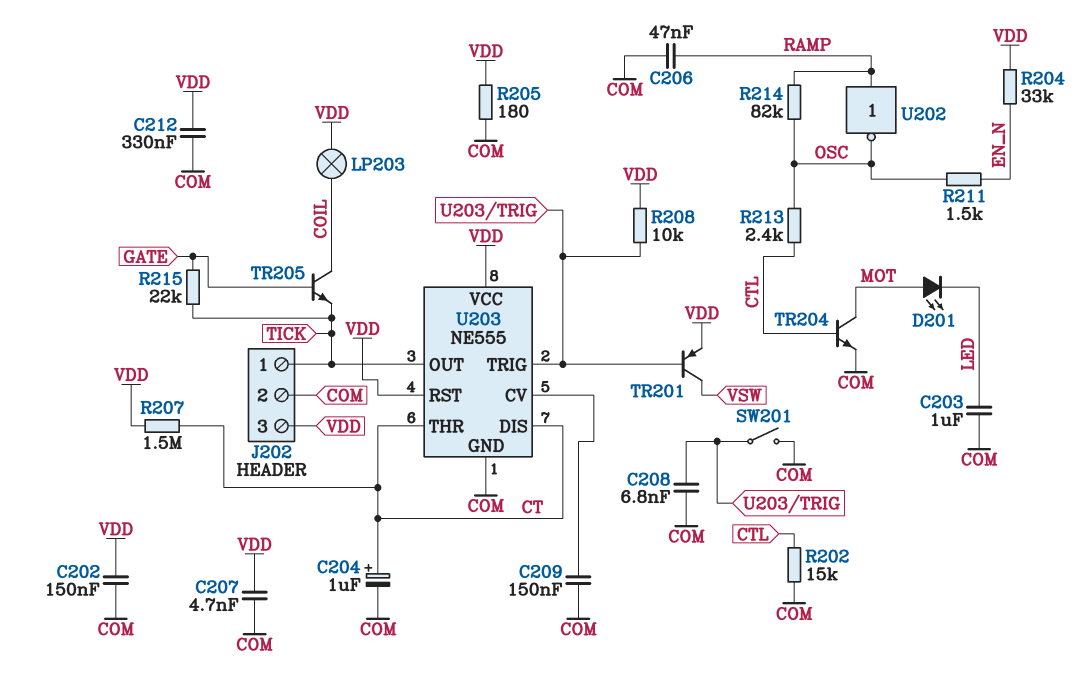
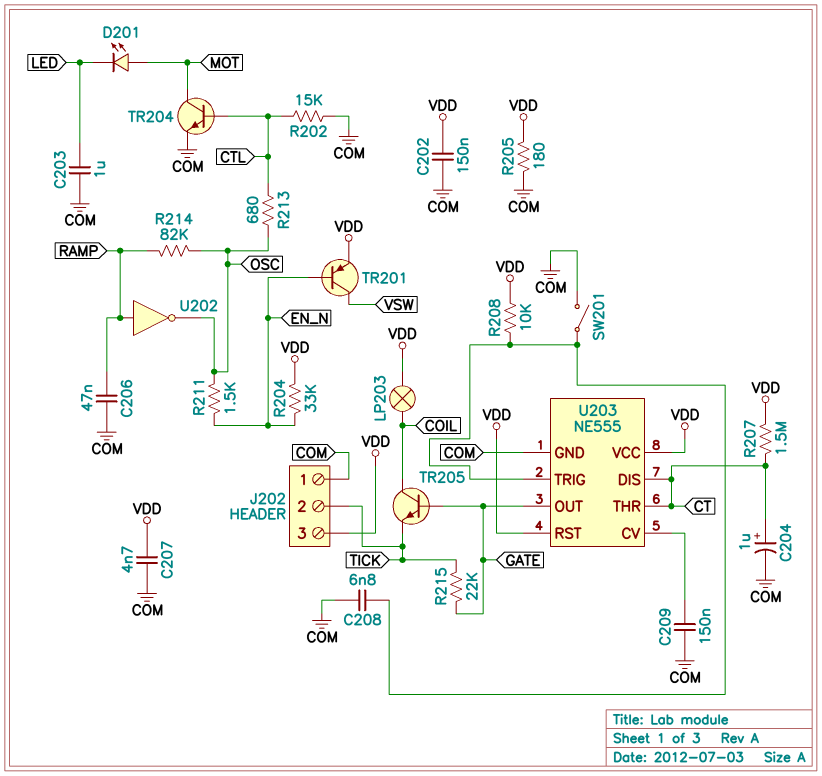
C212: 330nF (COM, VDD) -> none
J202 pin 1: TICK -> COM
J202 pin 2: COM -> TICK
R213: 2.4k (CTL, OSC) -> 680 (CTL, OSC)
TR201: PNP (B U203/TRIG, C VSW, E VDD) -> PNP (B EN_N, C VSW, E VDD)
U203 pin OUT: TICK -> GATE

